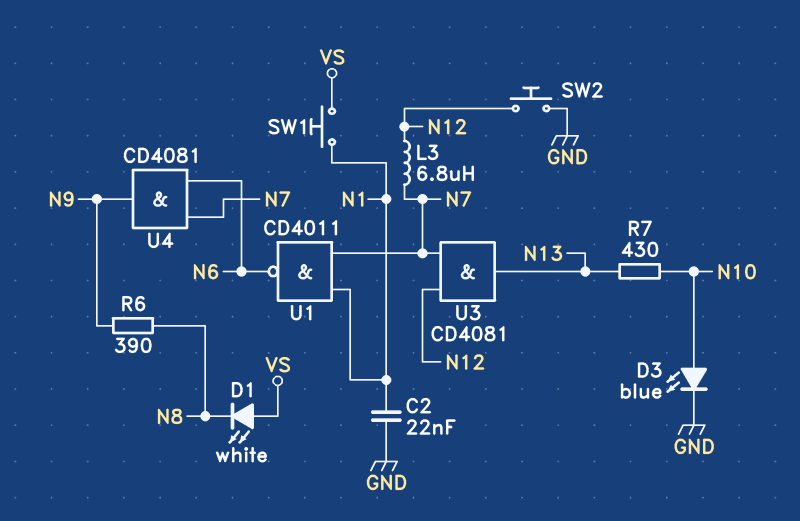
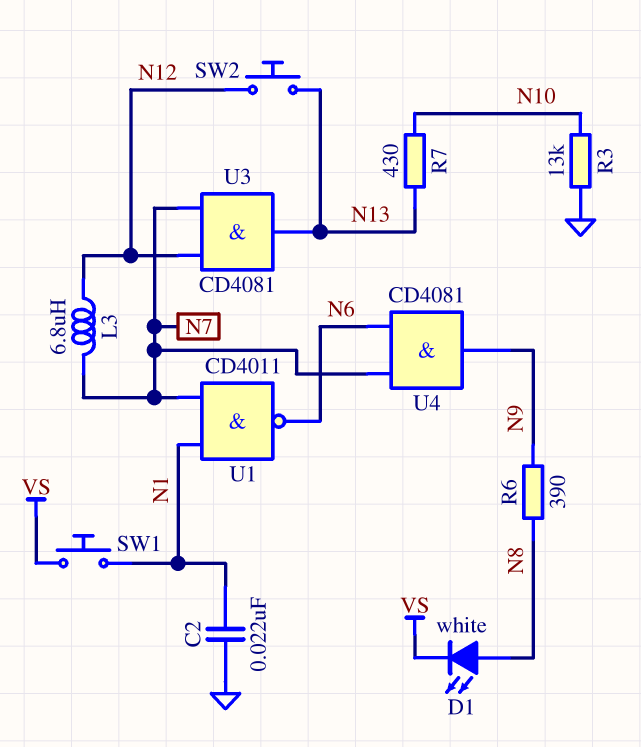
D1: LED white (A VS, K N8) -> LED white (A N8, K VS)
D3: LED blue (A N10, K GND) -> none
R3: none -> 13k (GND, N10)
SW2: button (GND, N12) -> button (N12, N13)

